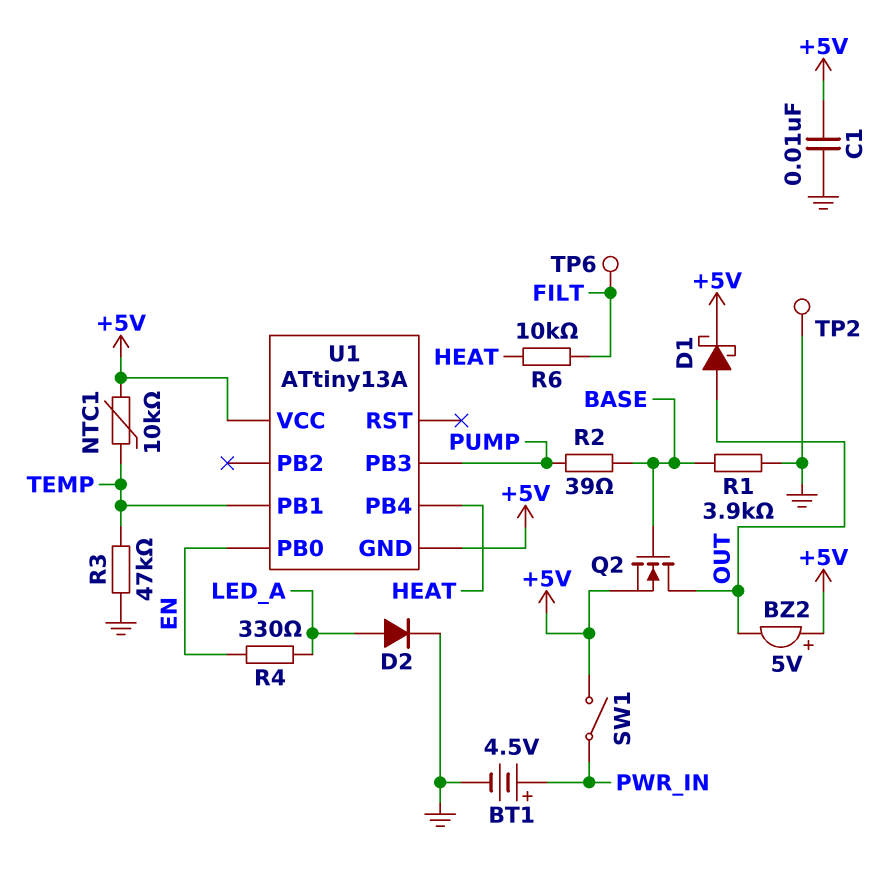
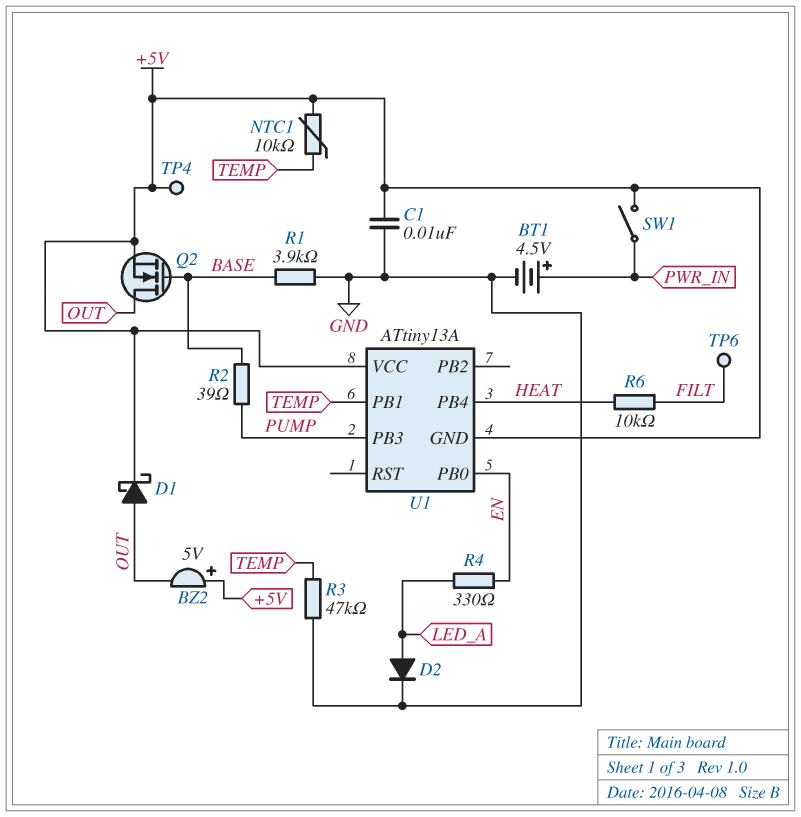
TP2: test point (GND) -> none
TP4: none -> test point (+5V)

